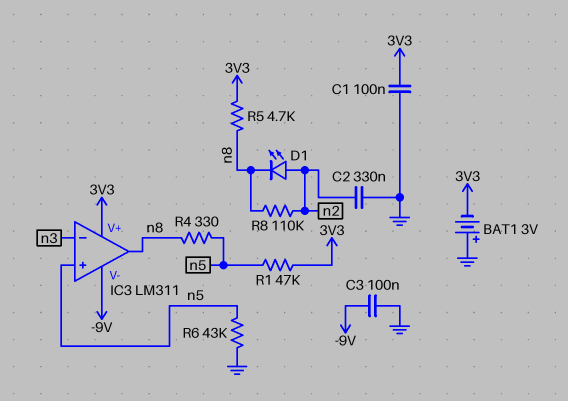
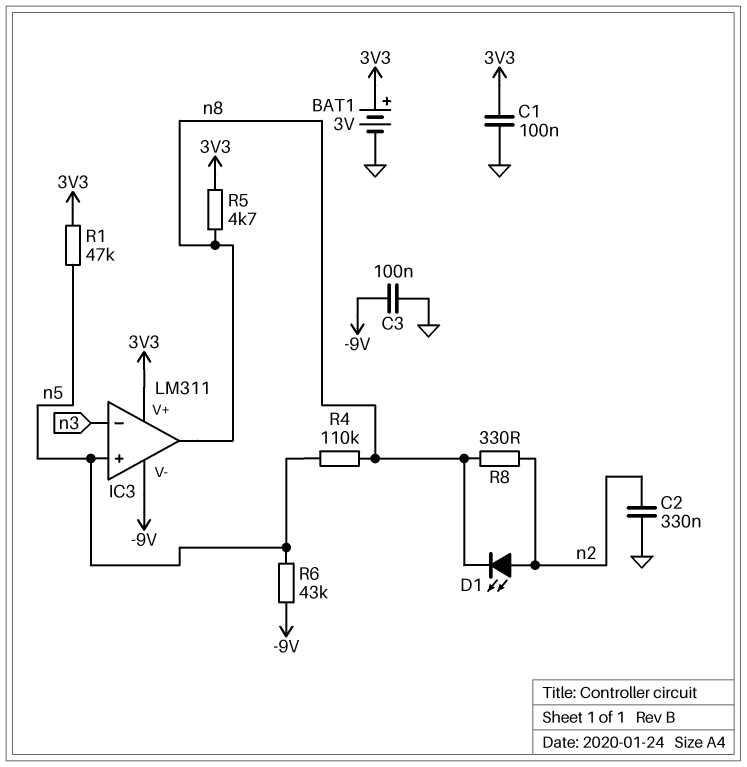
BAT1: 3V (plus GND, minus 3V3) -> 3V (plus 3V3, minus GND)
R4: 330 (n5, n8) -> 110k (n5, n8)
R6: 43k (GND, n5) -> 43k (-9V, n5)
R8: 110k (n2, n8) -> 330 (n2, n8)

